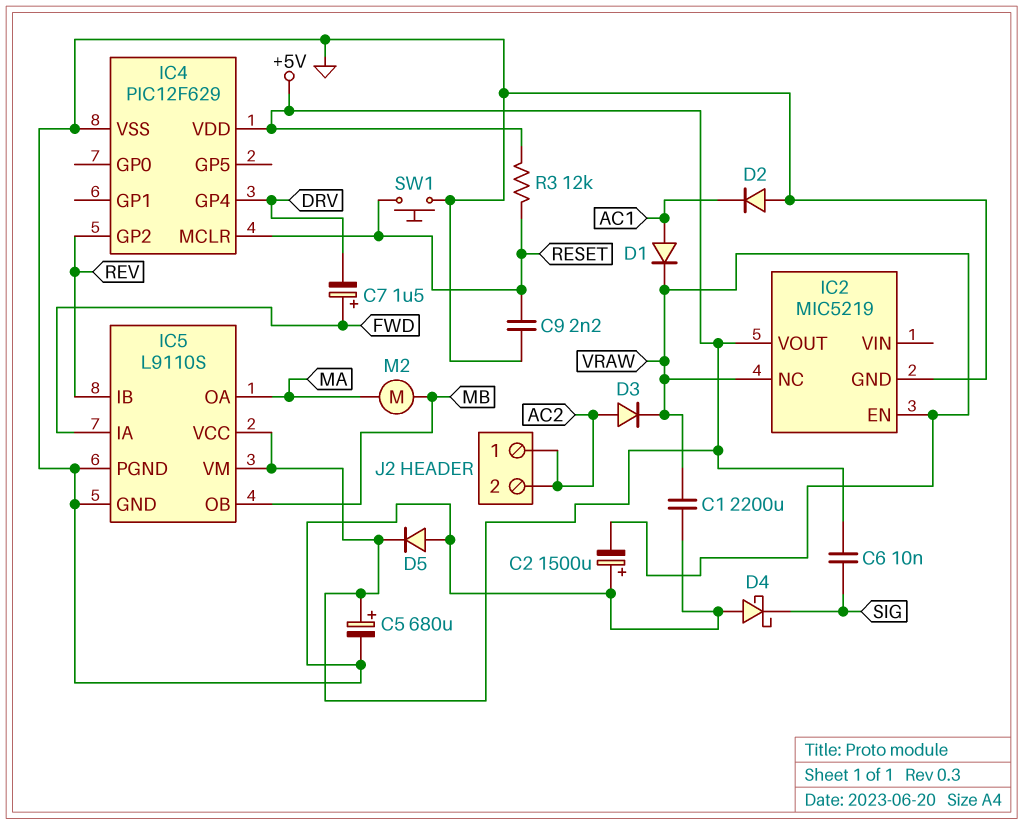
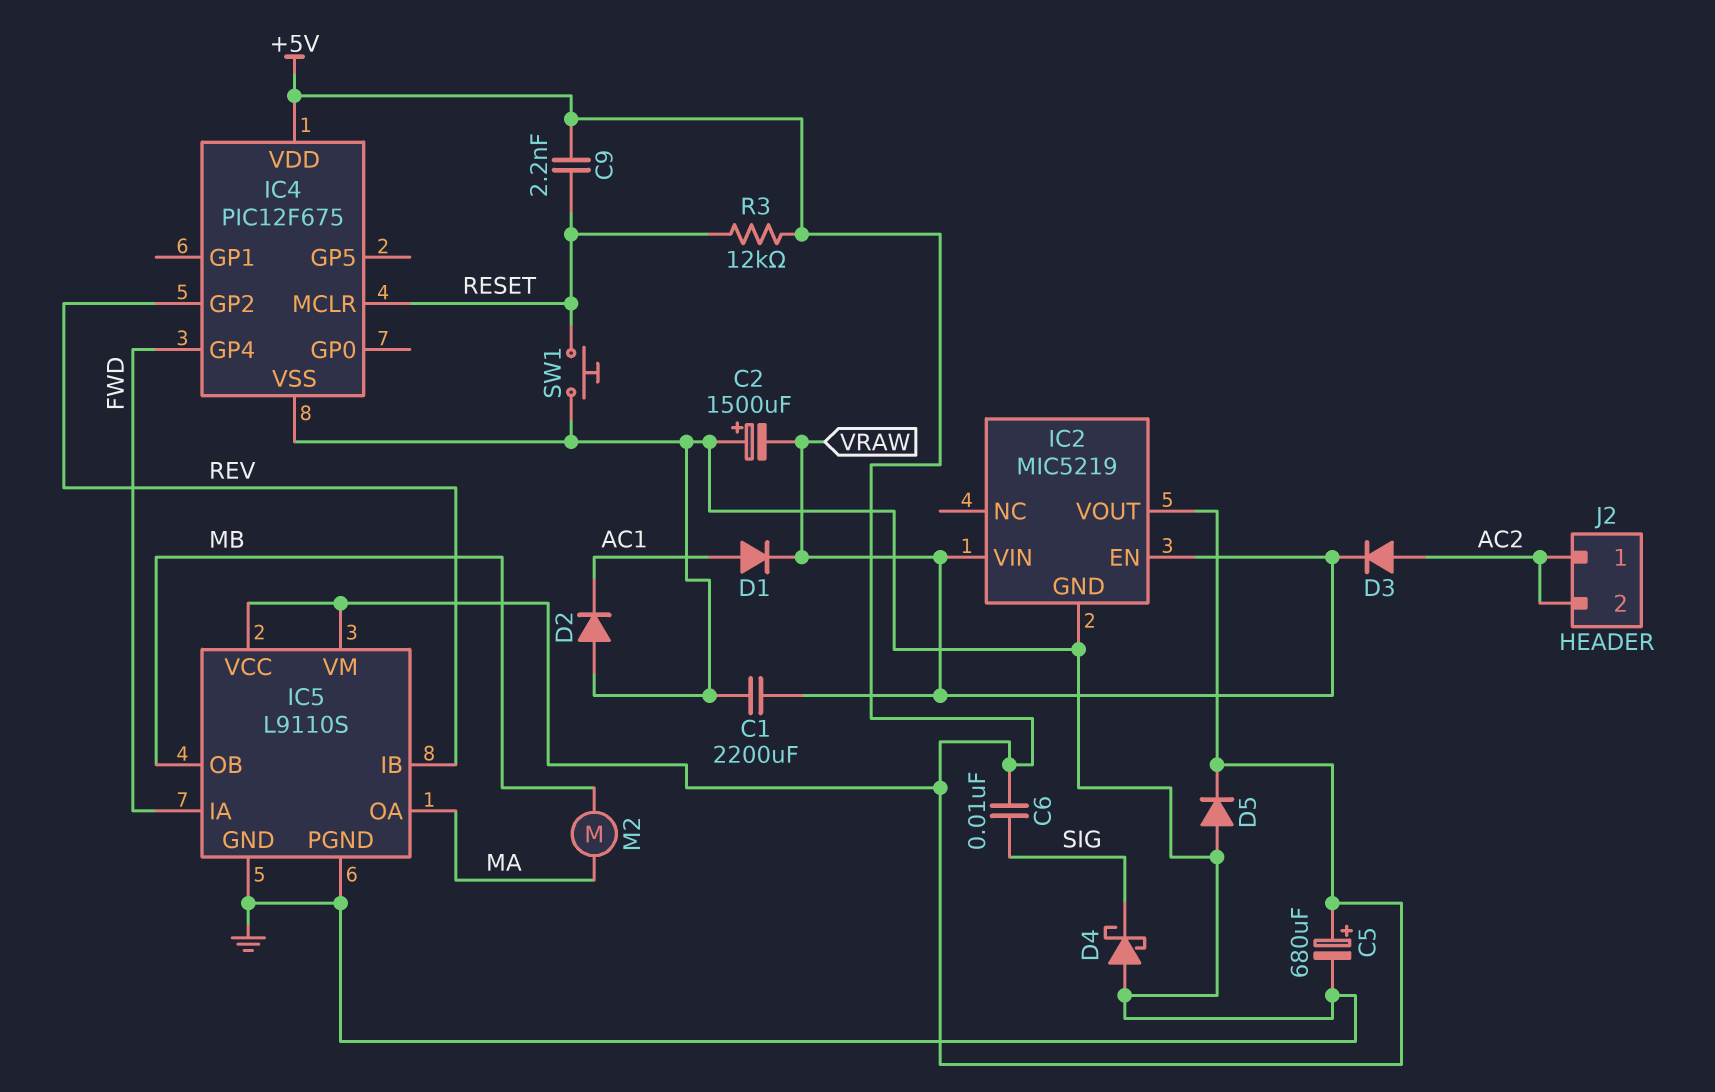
C7: 1.5uF (plus FWD, minus DRV) -> none
C9: 2.2nF (GND, RESET) -> 2.2nF (+5V, RESET)
IC2 pin NC: VRAW -> none
IC2 pin VIN: none -> VRAW
IC4: PIC12F629 -> PIC12F675
IC4 pin GP4: DRV -> FWD

